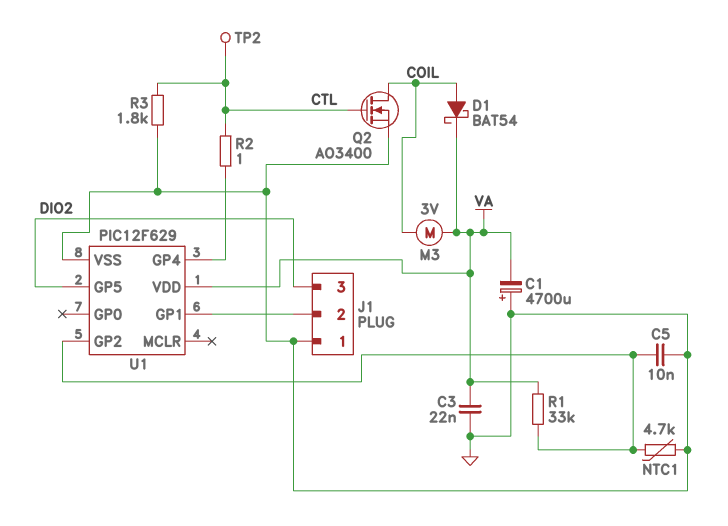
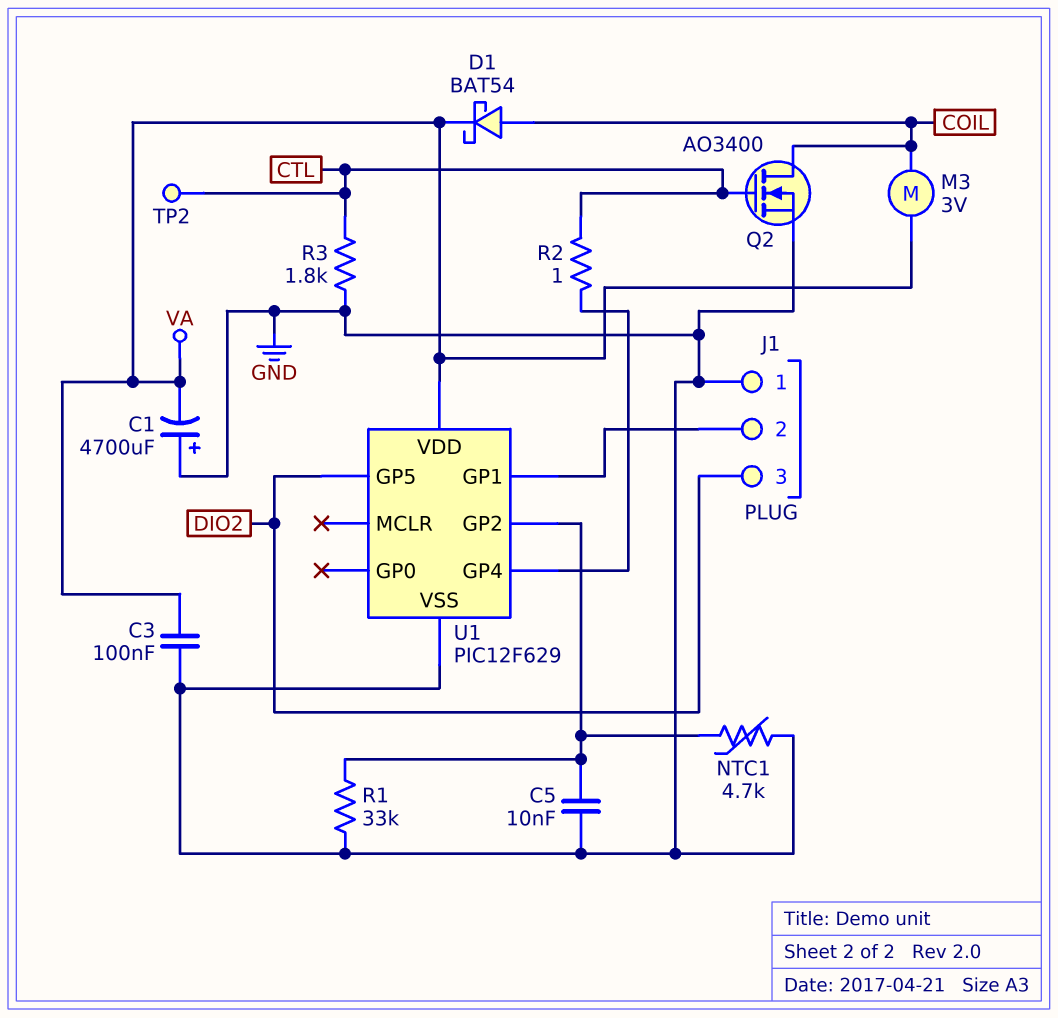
C3: 22nF (GND, VA) -> 100nF (GND, VA)
R1: 33k (U1/GP2, VA) -> 33k (GND, U1/GP2)

